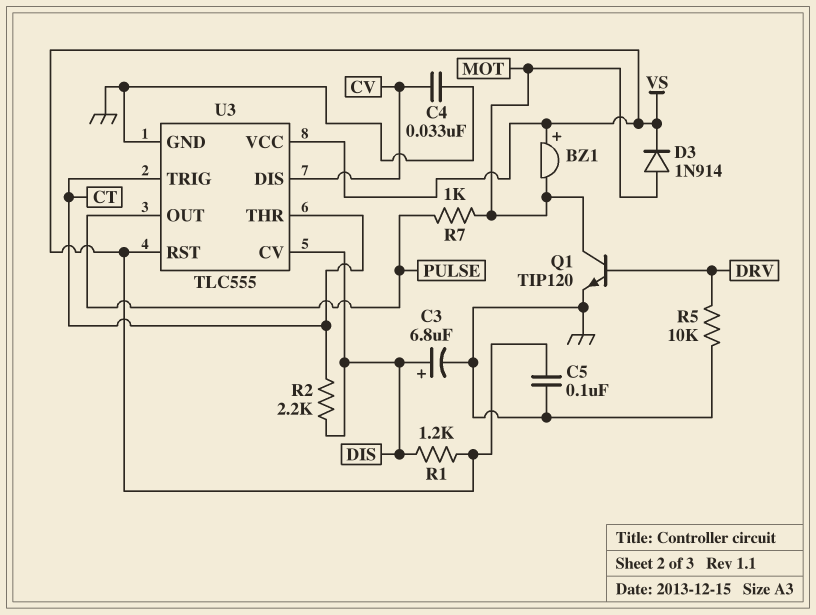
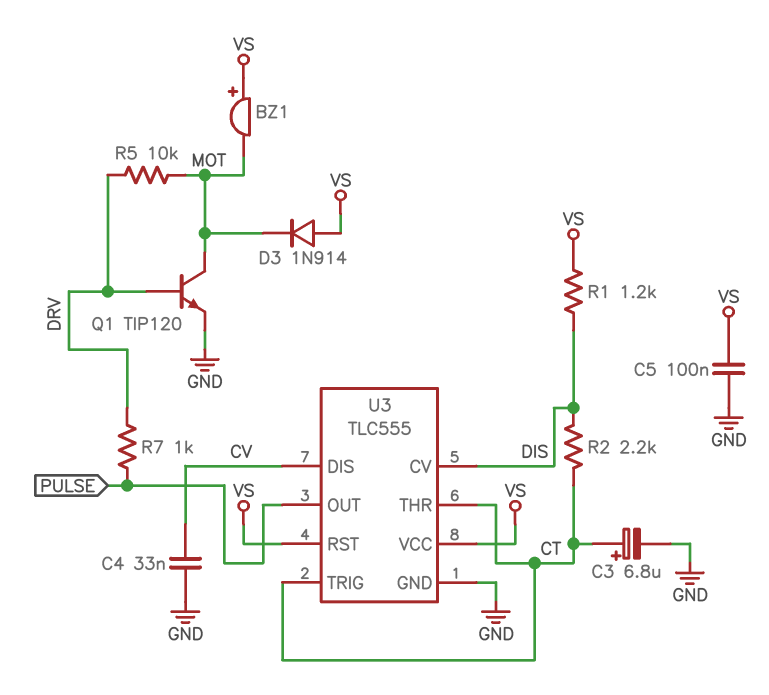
C3: 6.8uF (plus DIS, minus GND) -> 6.8uF (plus CT, minus GND)
D3: diode 1N914 (A MOT, K VS) -> diode 1N914 (A VS, K MOT)
R5: 10k (DRV, GND) -> 10k (DRV, MOT)
R7: 1k (MOT, PULSE) -> 1k (DRV, PULSE)

